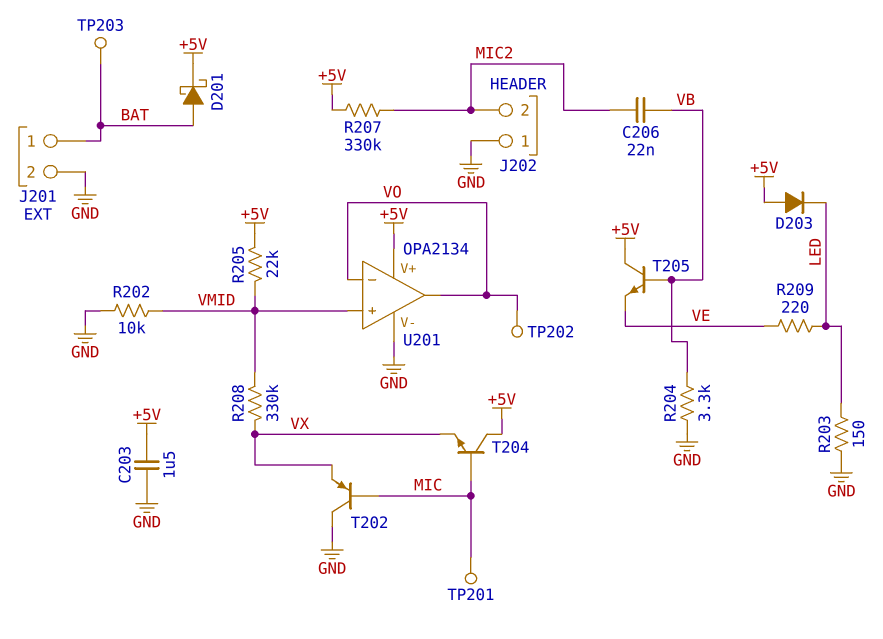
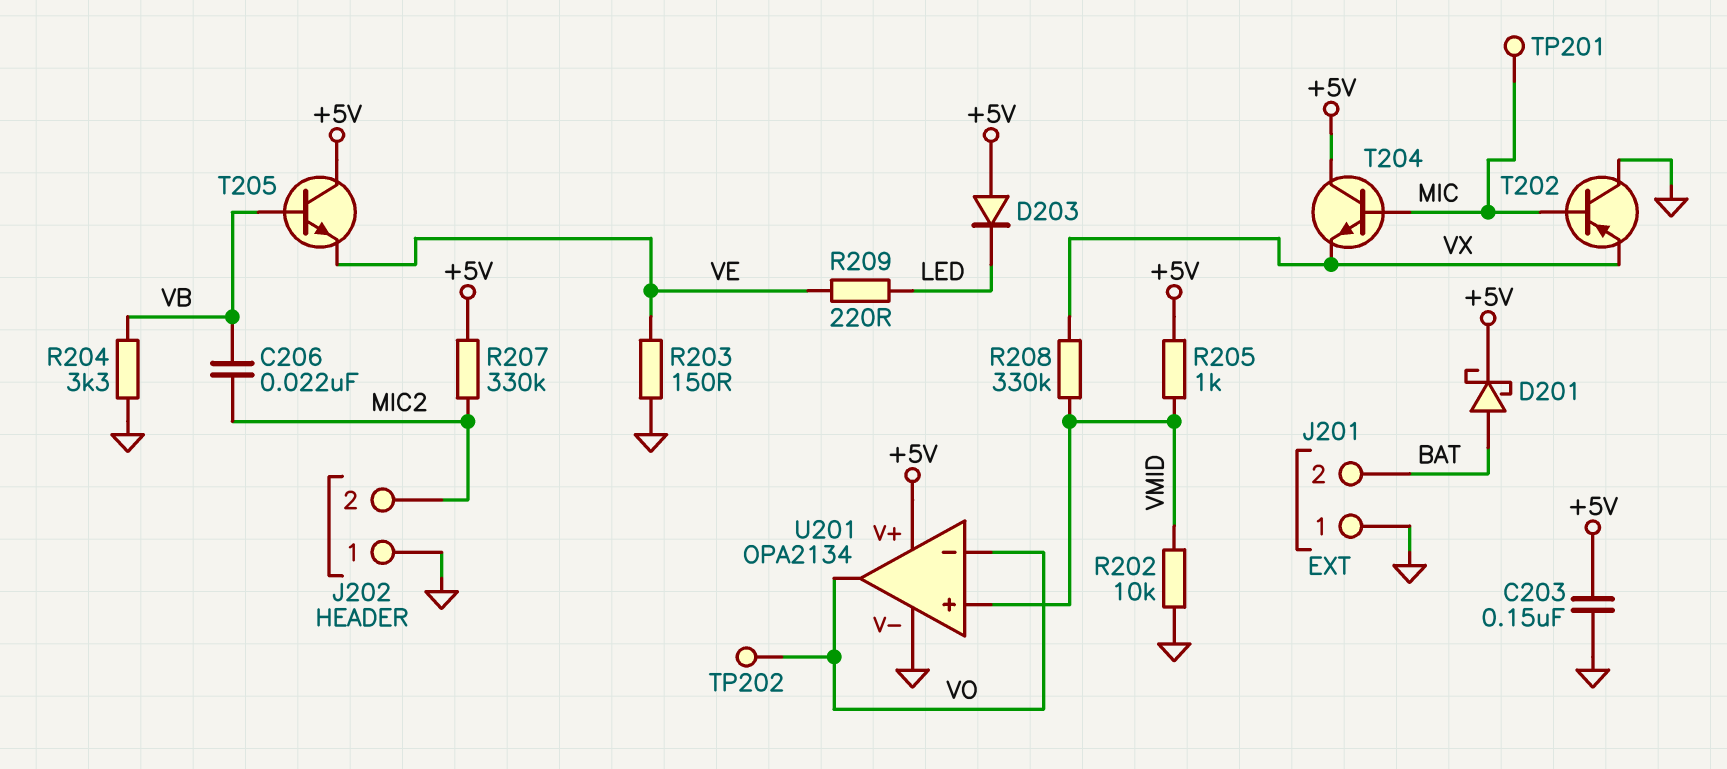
C203: 1.5uF (+5V, GND) -> 150nF (+5V, GND)
J201 pin 1: BAT -> GND
J201 pin 2: GND -> BAT
R203: 150 (GND, LED) -> 150 (GND, VE)
R205: 22k (+5V, VMID) -> 1k (+5V, VMID)
TP203: test point (BAT) -> none

